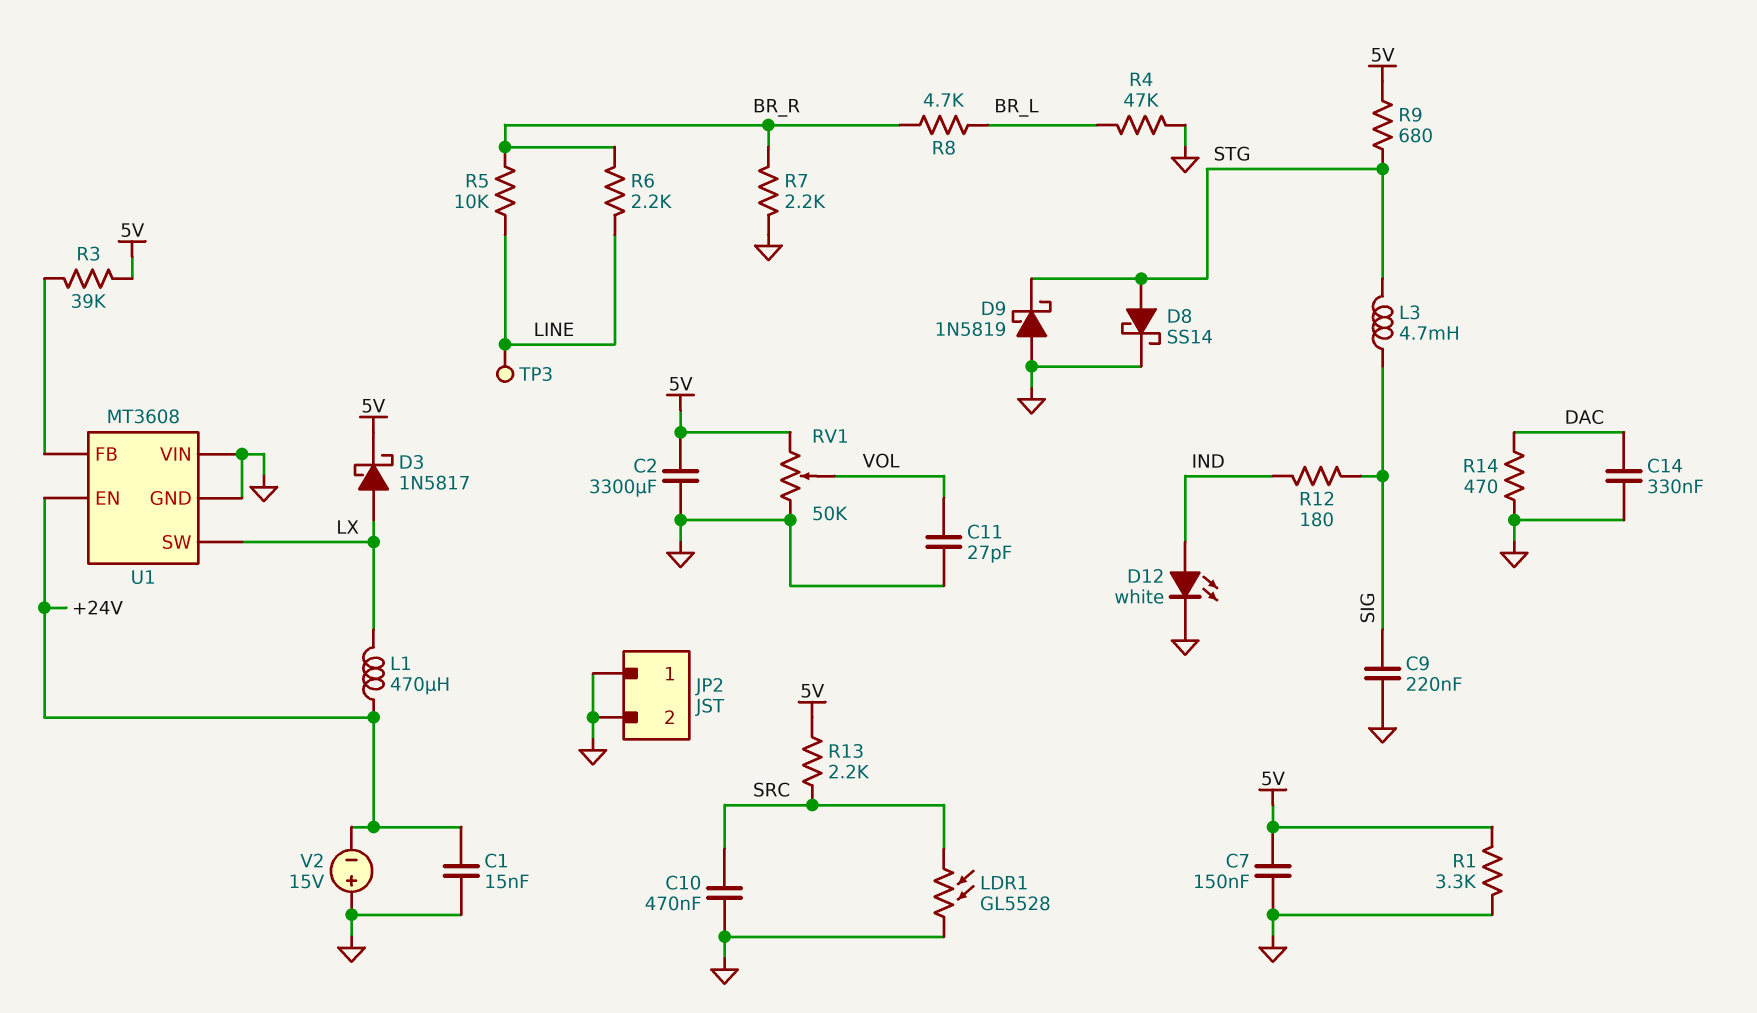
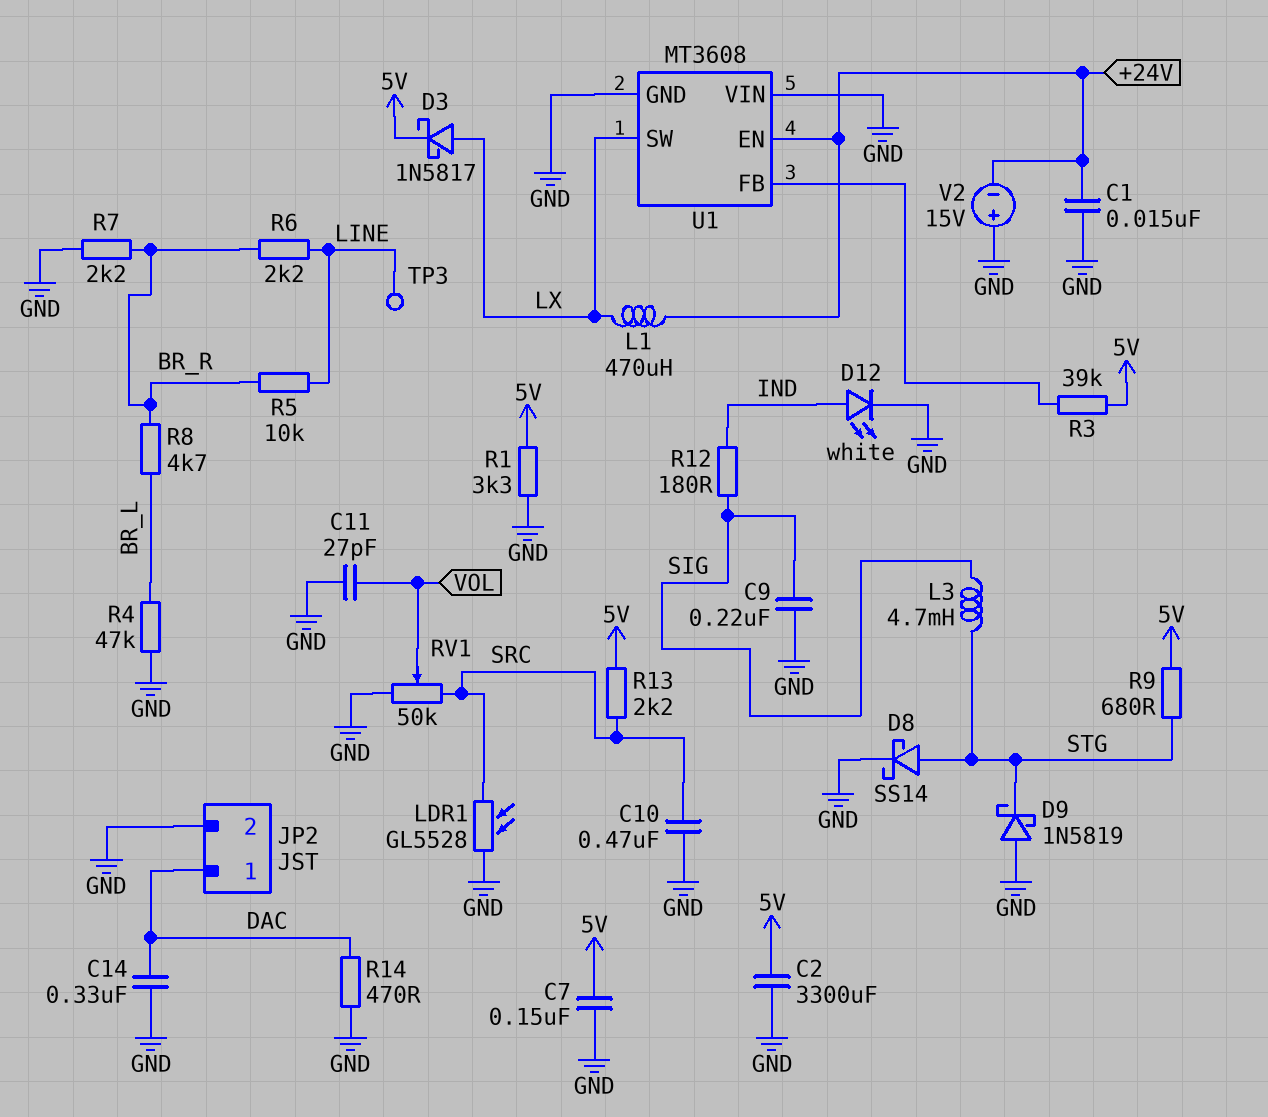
JP2 pin 1: GND -> DAC
RV1: 50k (5V, GND, wiper VOL) -> 50k (GND, SRC, wiper VOL)

